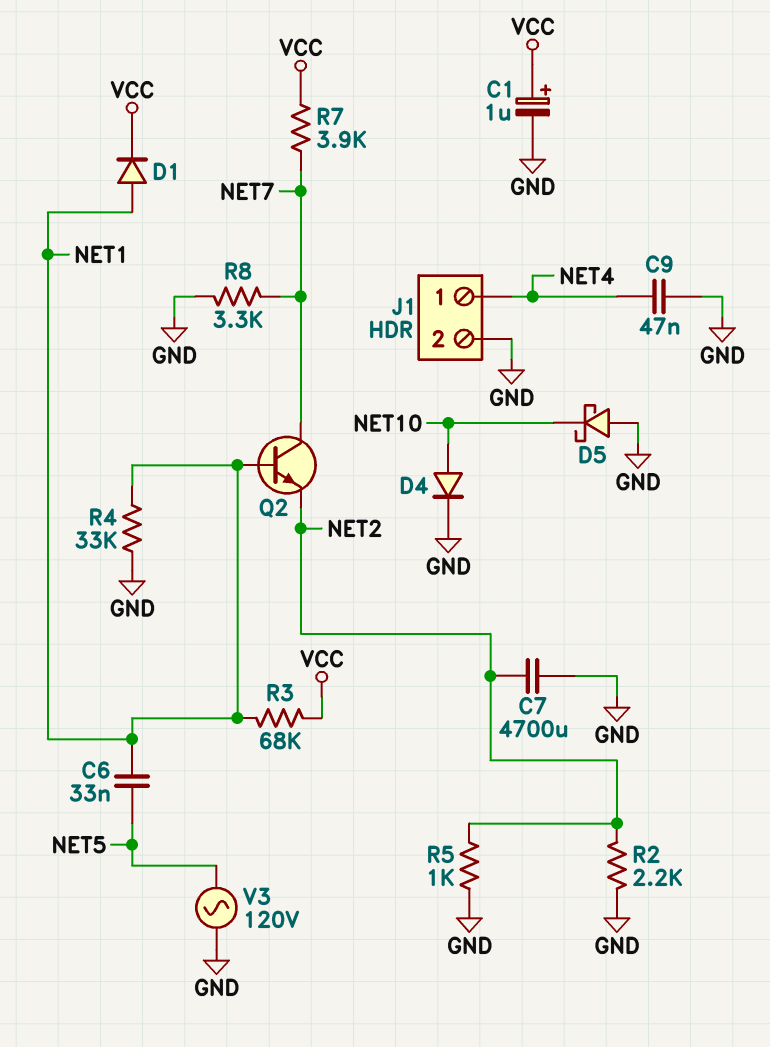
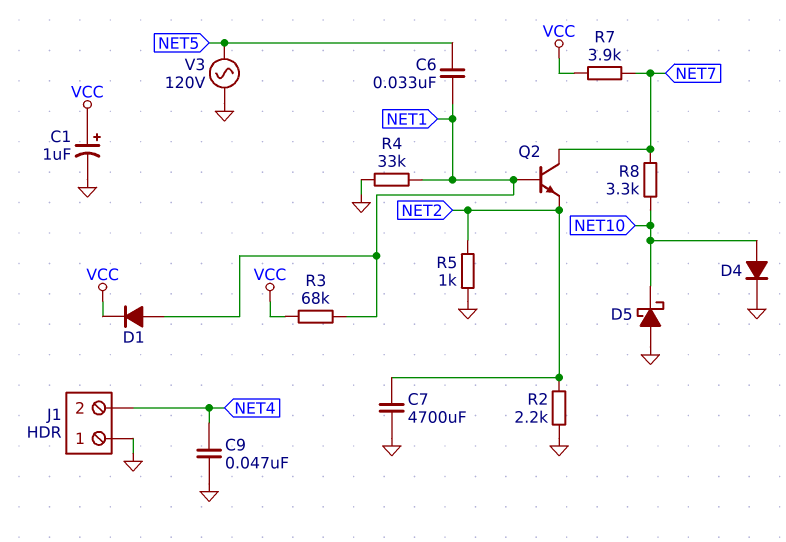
J1 pin 1: NET4 -> GND
J1 pin 2: GND -> NET4
R8: 3.3k (GND, NET7) -> 3.3k (NET7, NET10)

